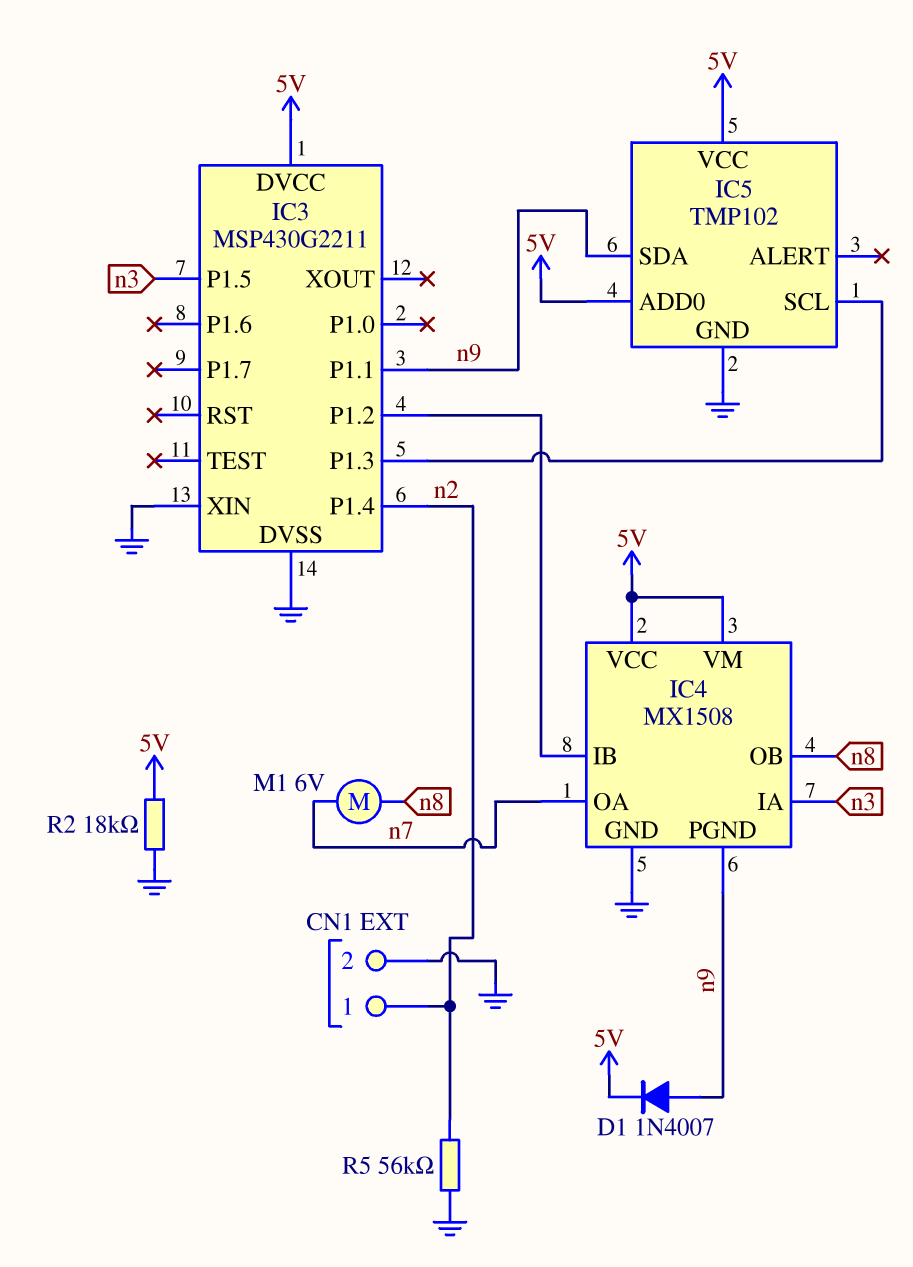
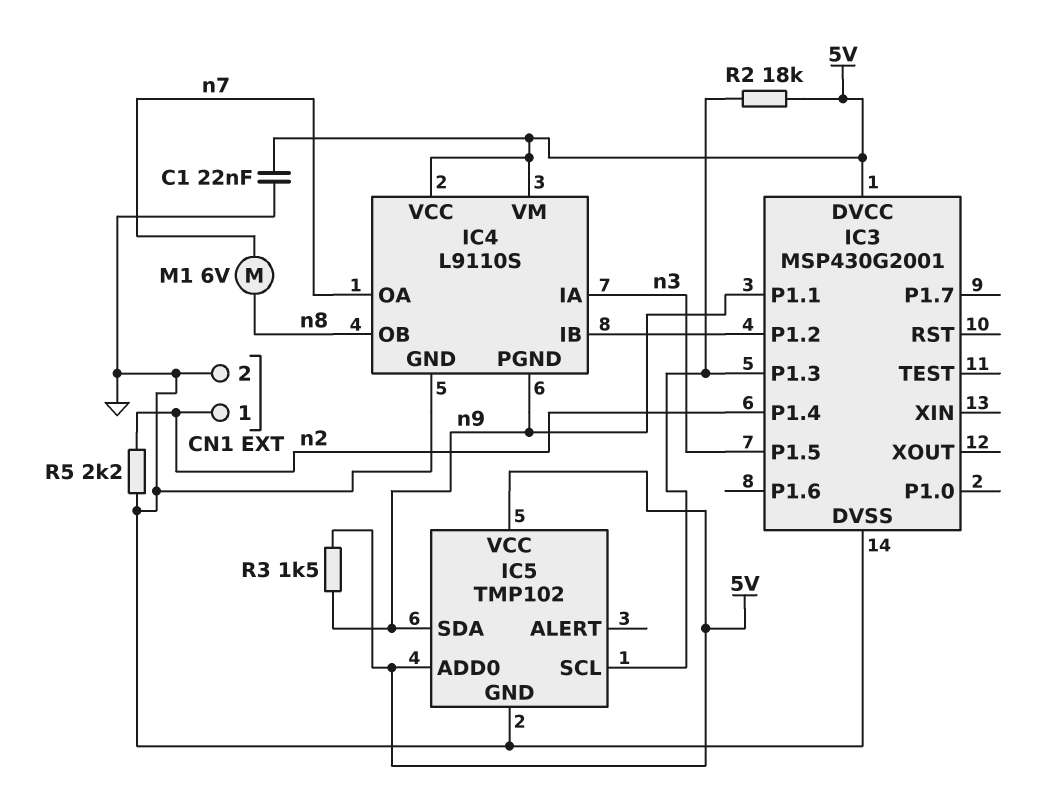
C1: none -> 22nF (5V, GND)
D1: diode 1N4007 (A n9, K 5V) -> none
IC3: MSP430G2211 -> MSP430G2001
IC3 pin XIN: GND -> none
IC4: MX1508 -> L9110S
R2: 18k (5V, GND) -> 18k (5V, IC3/P1.3)
R3: none -> 1.5k (5V, n9)
R5: 56k (GND, n2) -> 2.2k (GND, n2)

